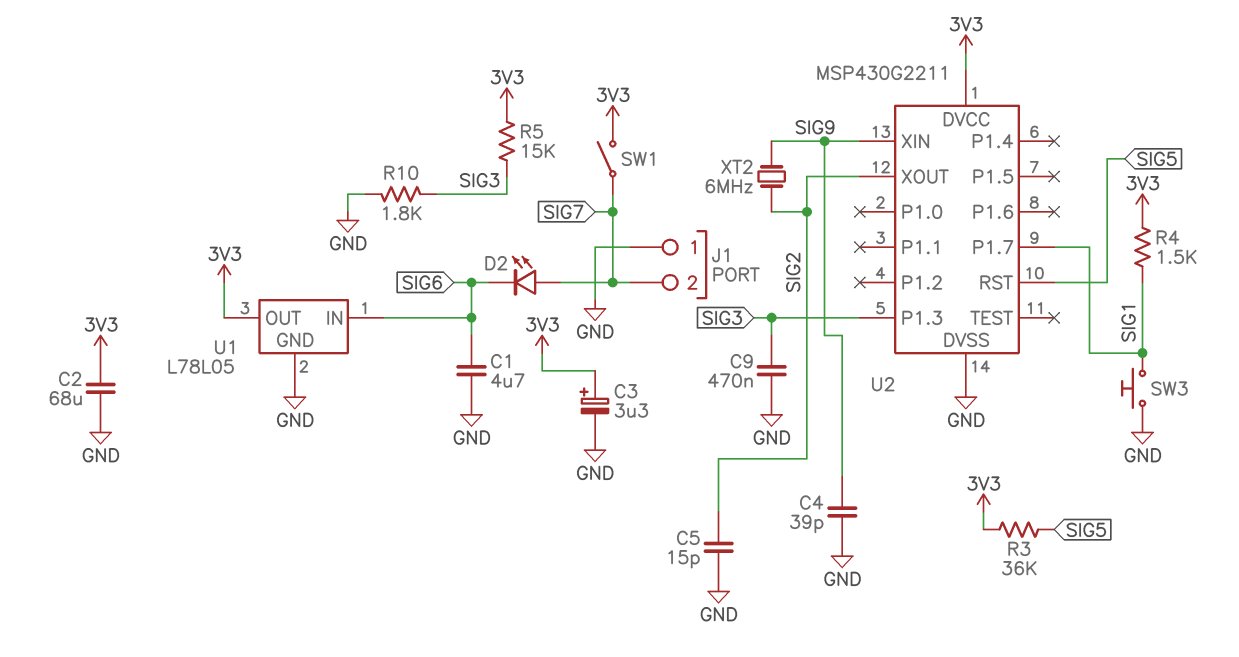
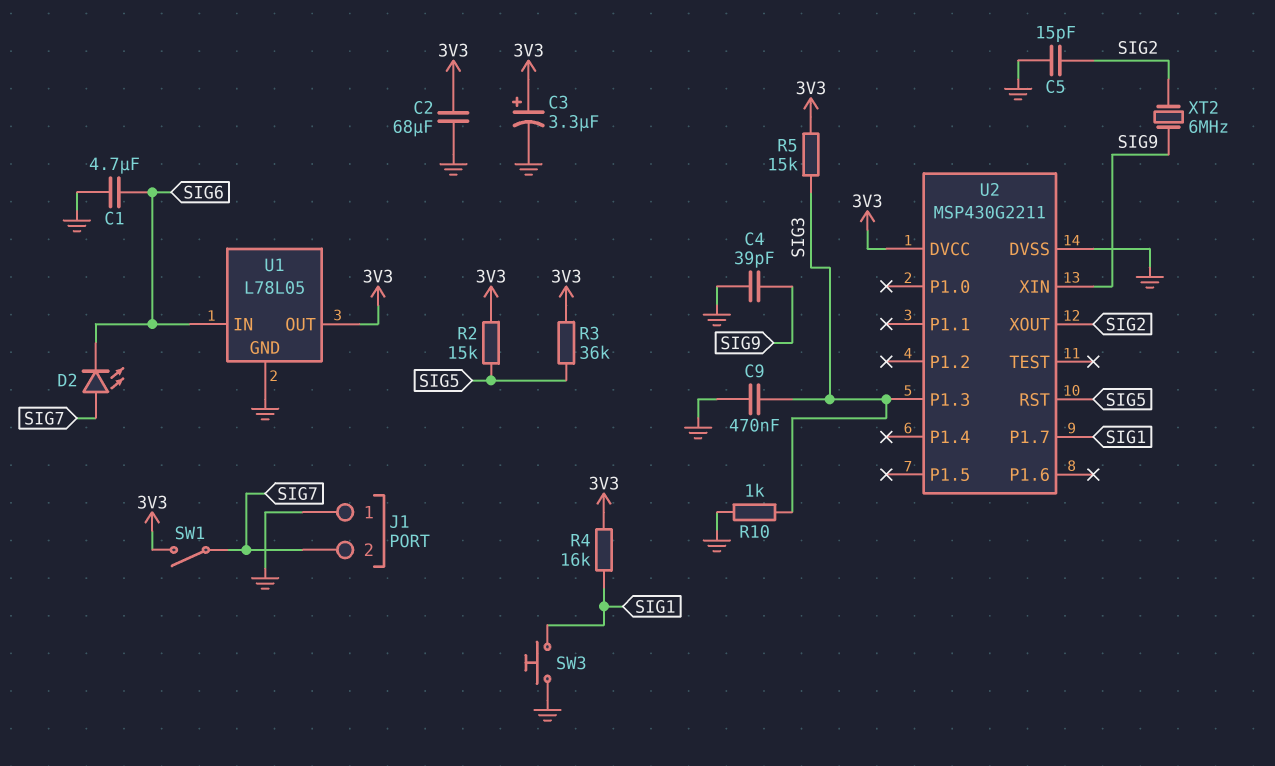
R2: none -> 15k (3V3, SIG5)
R4: 1.5k (3V3, SIG1) -> 16k (3V3, SIG1)
R10: 1.8k (GND, SIG3) -> 1k (GND, SIG3)

